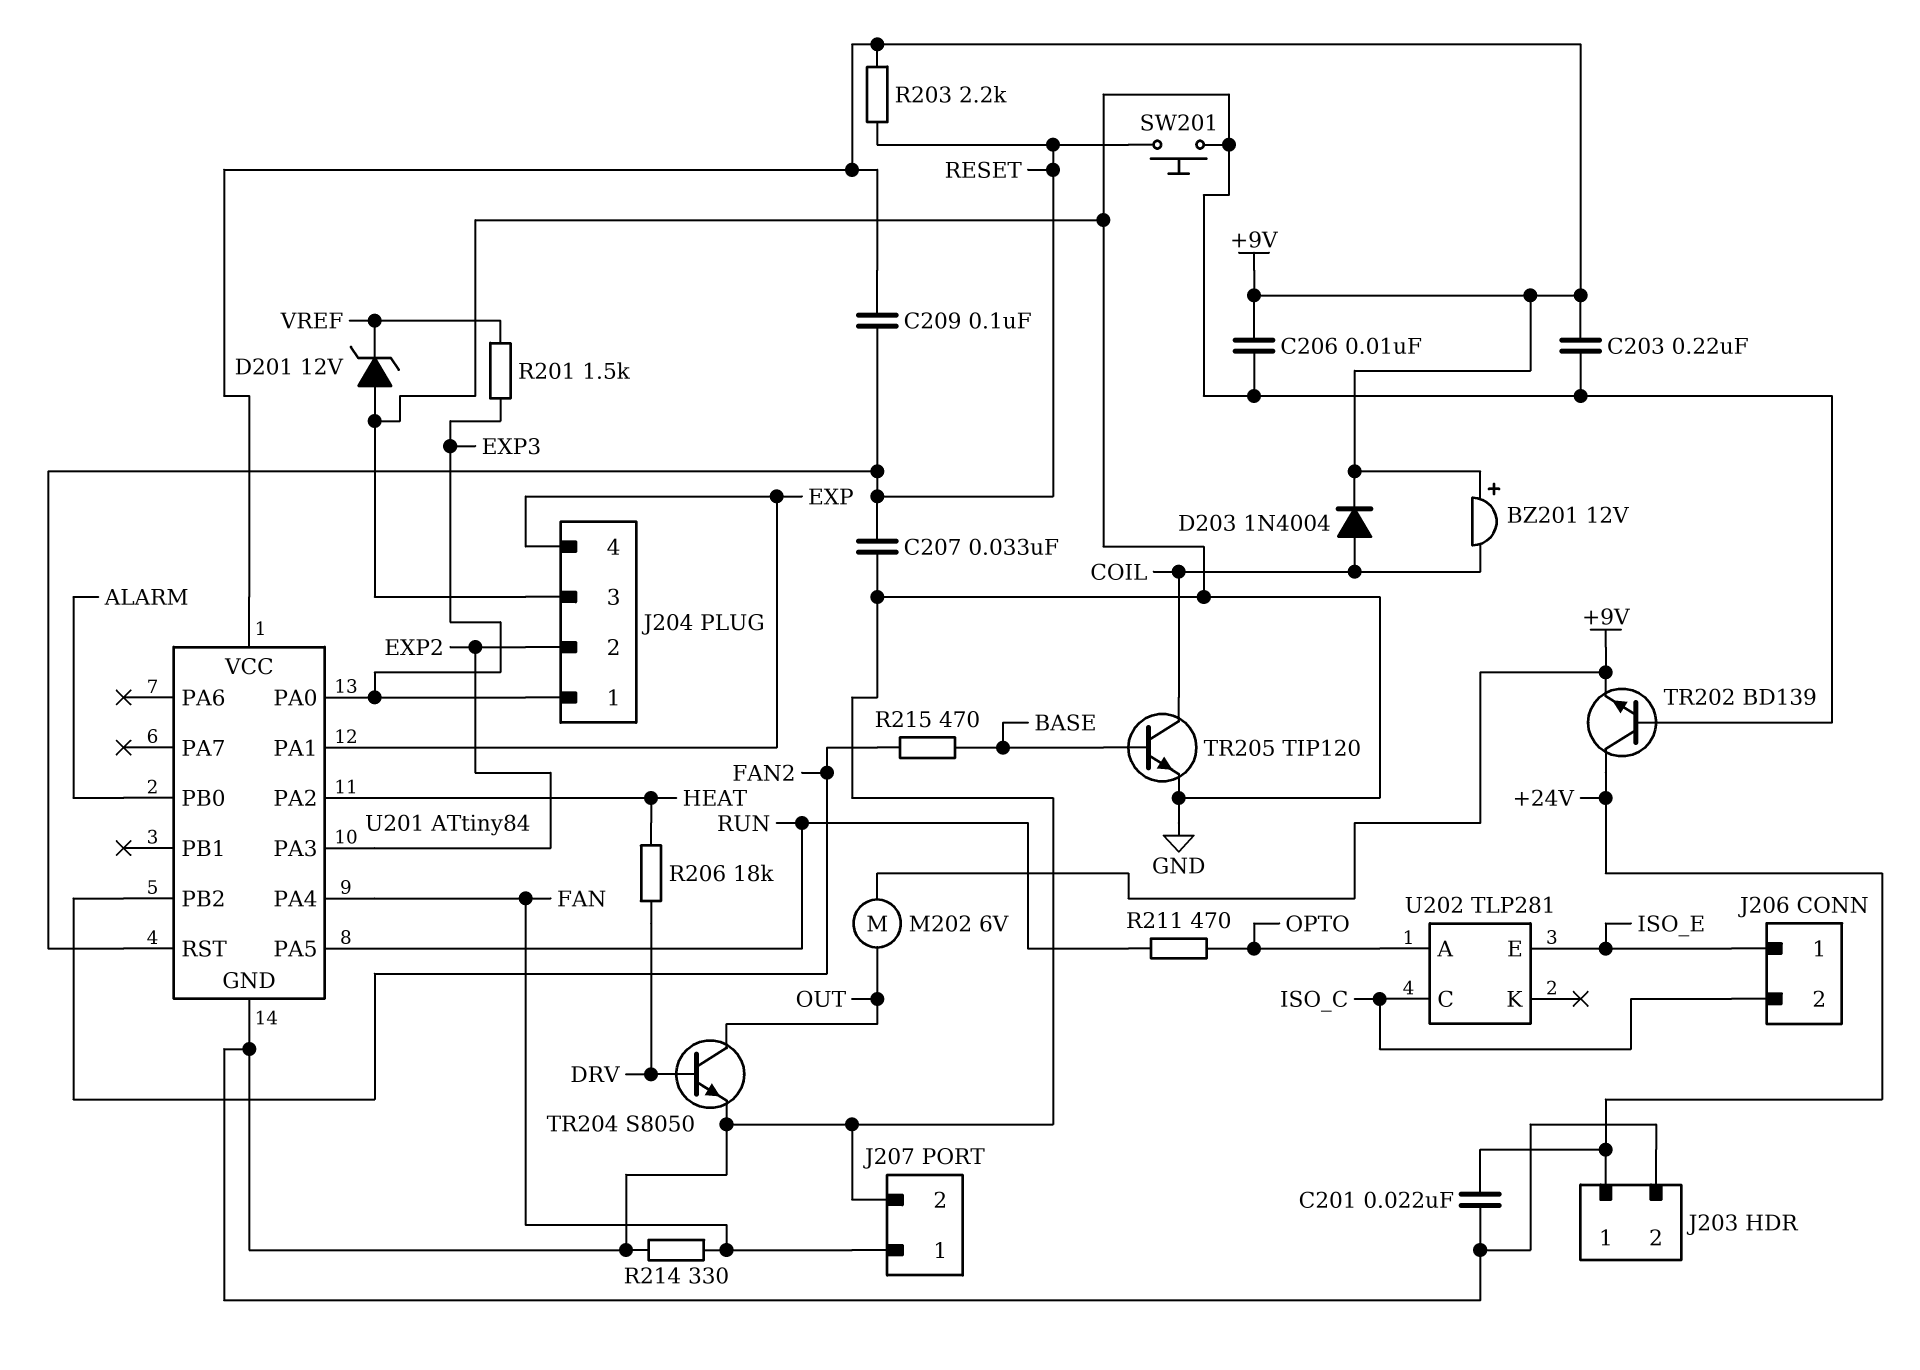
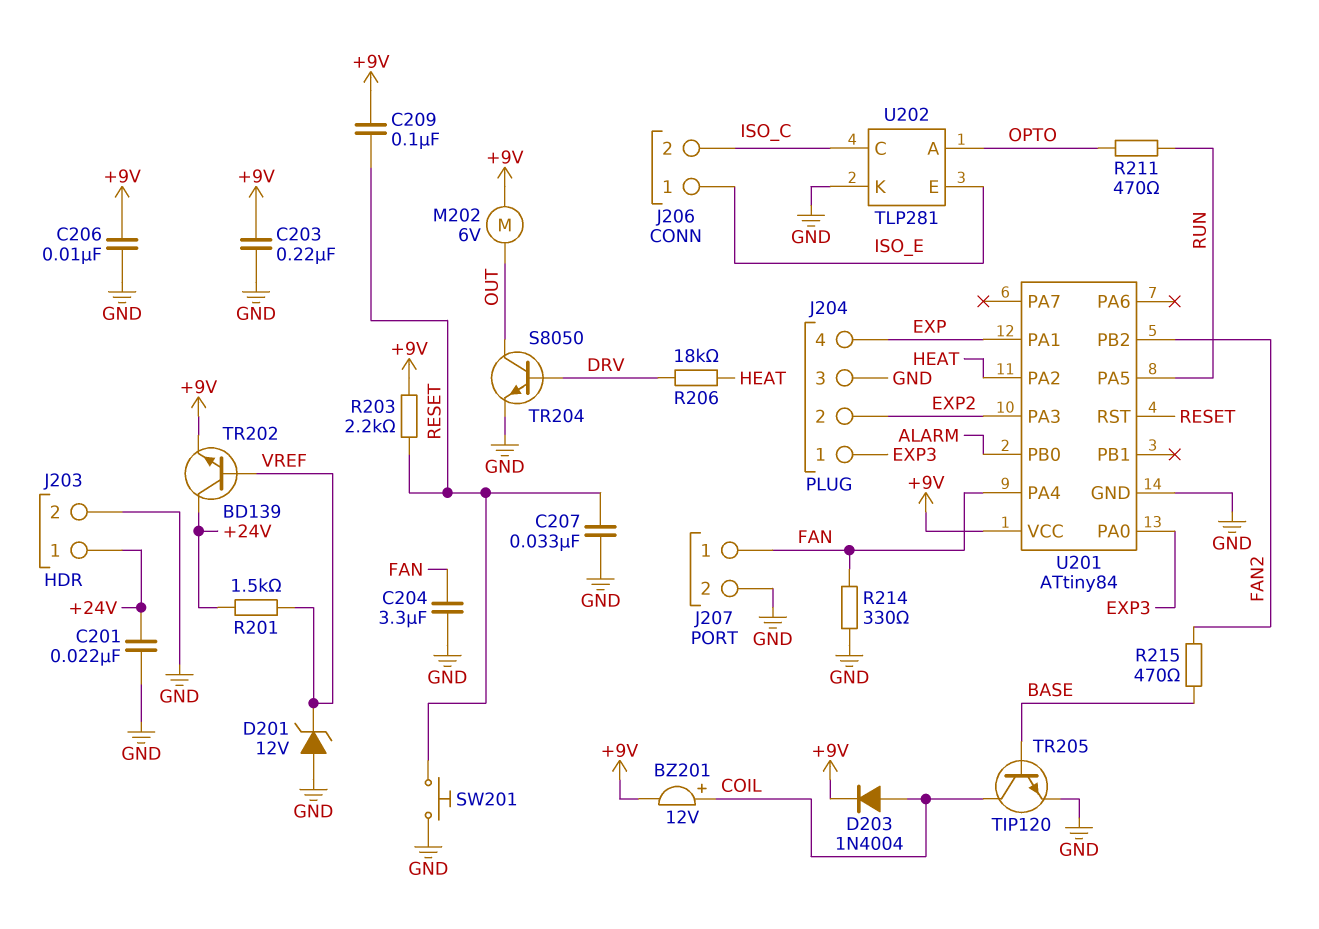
BZ201: buzzer 12V (plus +9V, minus COIL) -> buzzer 12V (plus COIL, minus +9V)
C204: none -> 3.3uF (FAN, GND)
R201: 1.5k (EXP3, VREF) -> 1.5k (+24V, VREF)
TR202: NPN BD139 (B GND, C +24V, E +9V) -> NPN BD139 (B VREF, C +24V, E +9V)
U202 pin K: none -> GND

